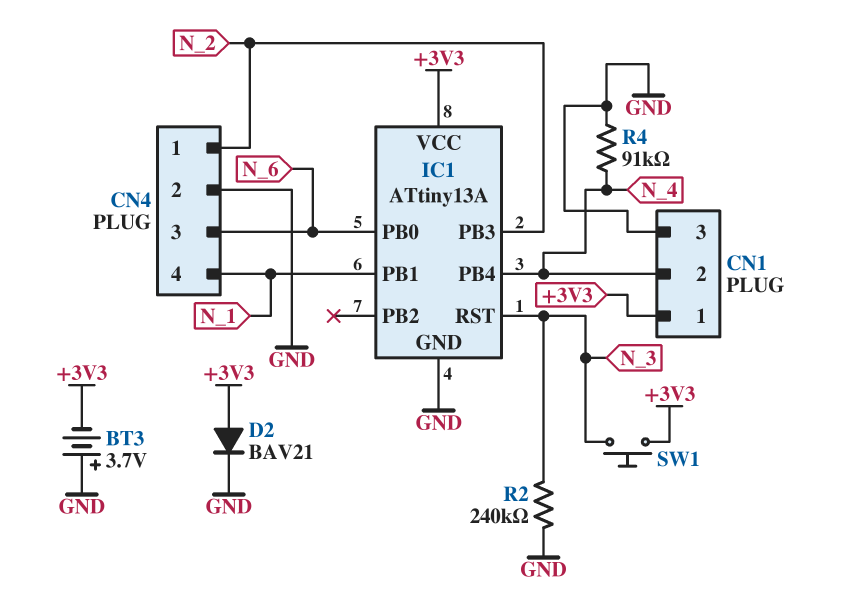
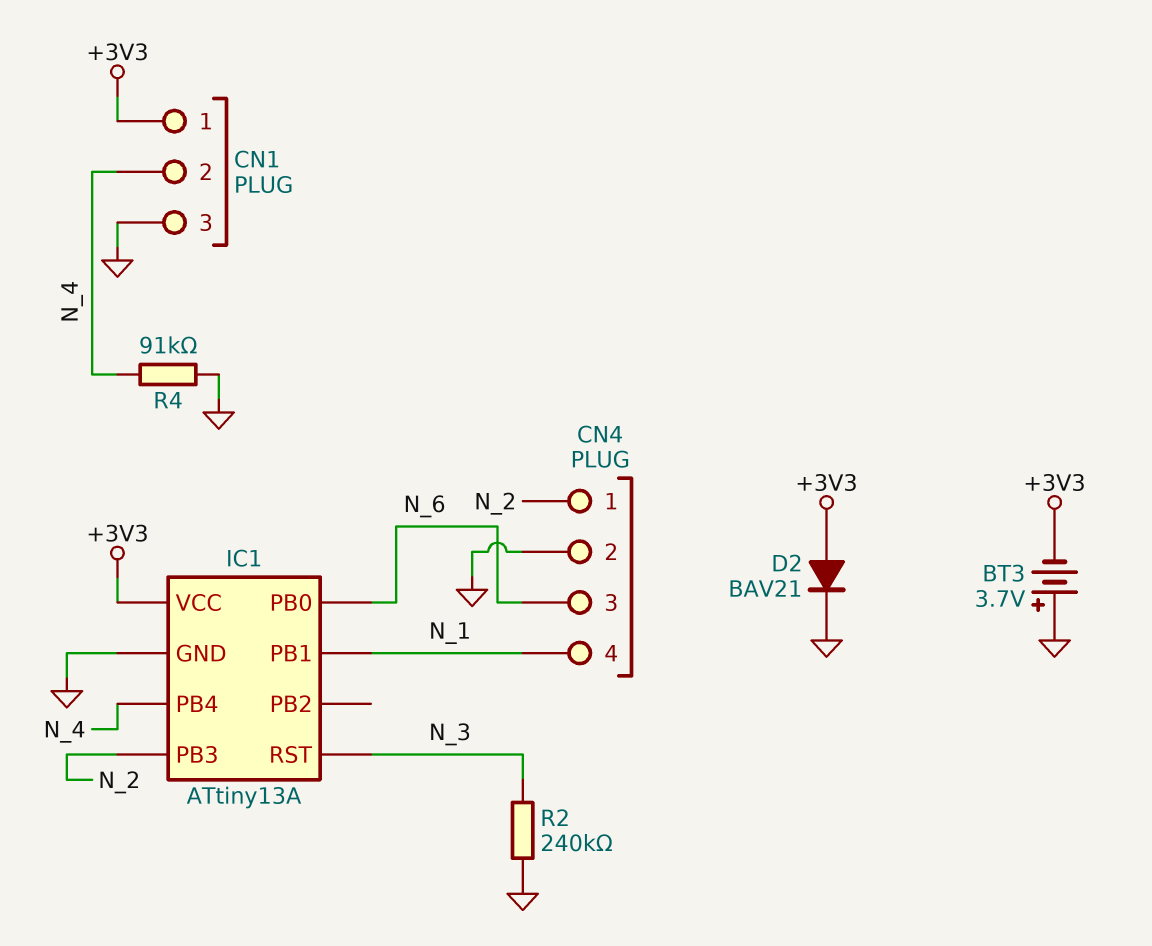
SW1: button (+3V3, N_3) -> none

